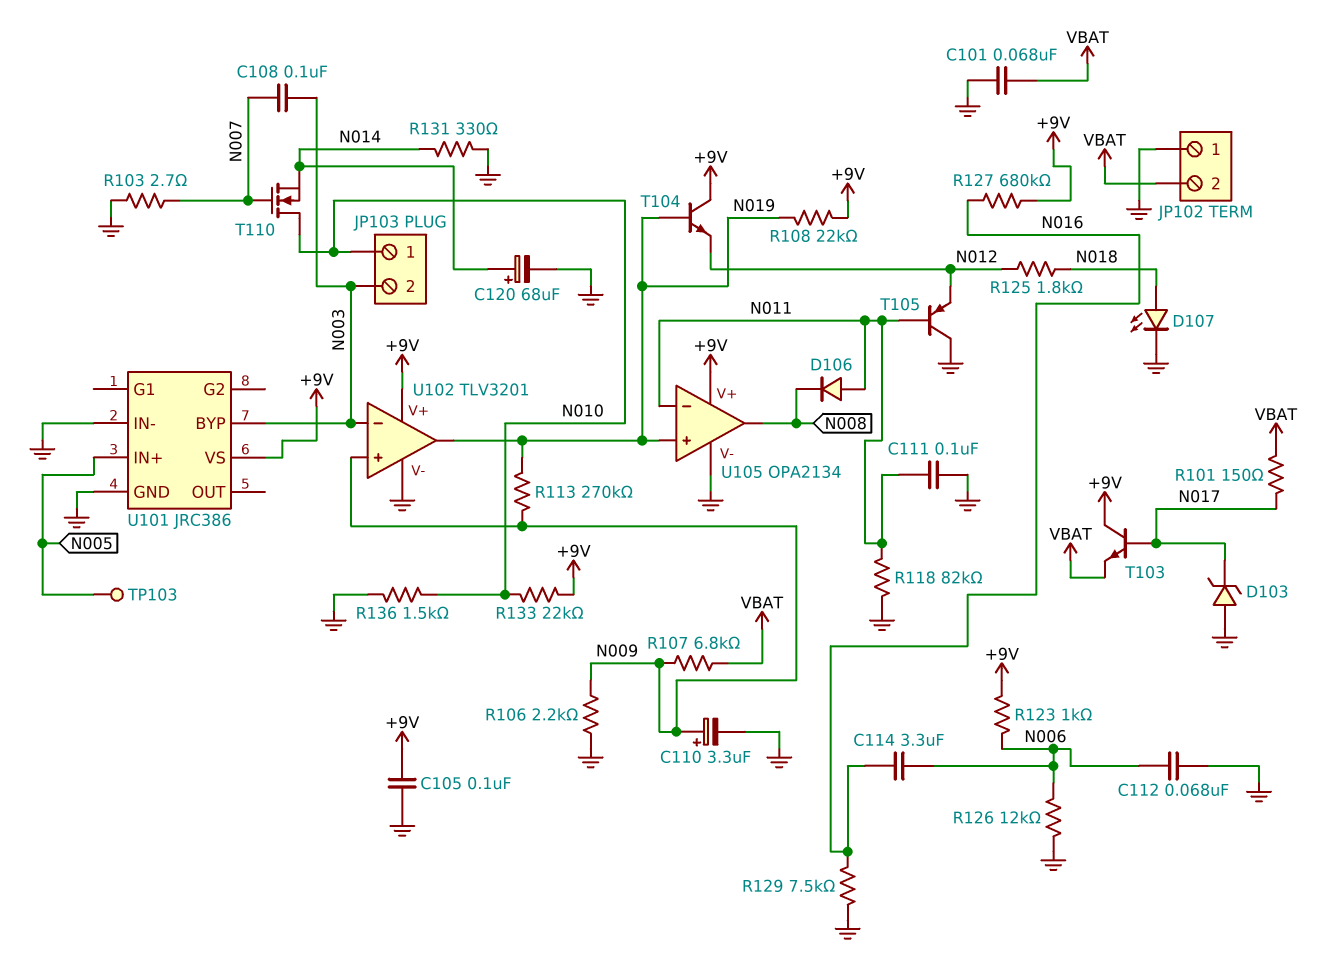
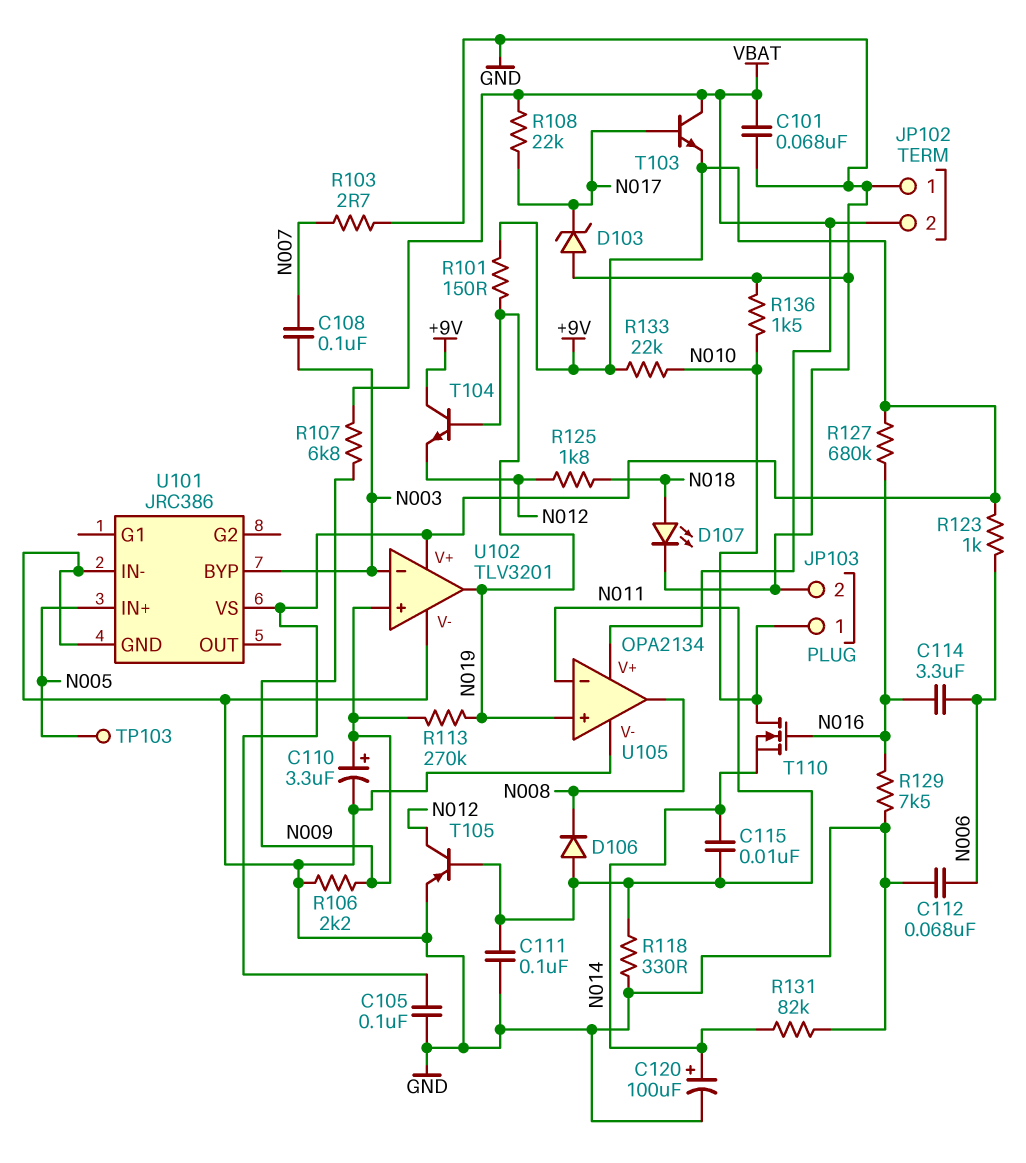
C115: none -> 10nF (N011, N014)
C120: 68uF (plus N014, minus GND) -> 100uF (plus N014, minus GND)
JP103 pin 2: N003 -> GND
R101: 150 (N017, VBAT) -> 150 (+9V, N019)
R108: 22k (+9V, N019) -> 22k (N017, VBAT)
R118: 82k (GND, N011) -> 330 (GND, N011)
R126: 12k (GND, N006) -> none
R131: 330 (GND, N014) -> 82k (GND, N014)
T103: NPN (B N017, C +9V, E VBAT) -> NPN (B N017, C VBAT, E +9V)
T105: PNP (B N011, C GND, E N012) -> PNP (B N011, C N012, E GND)
T110: NMOS (G N007, D N010, S N014) -> NMOS (G N016, D N010, S N014)
U105 pin V+: +9V -> VBAT

